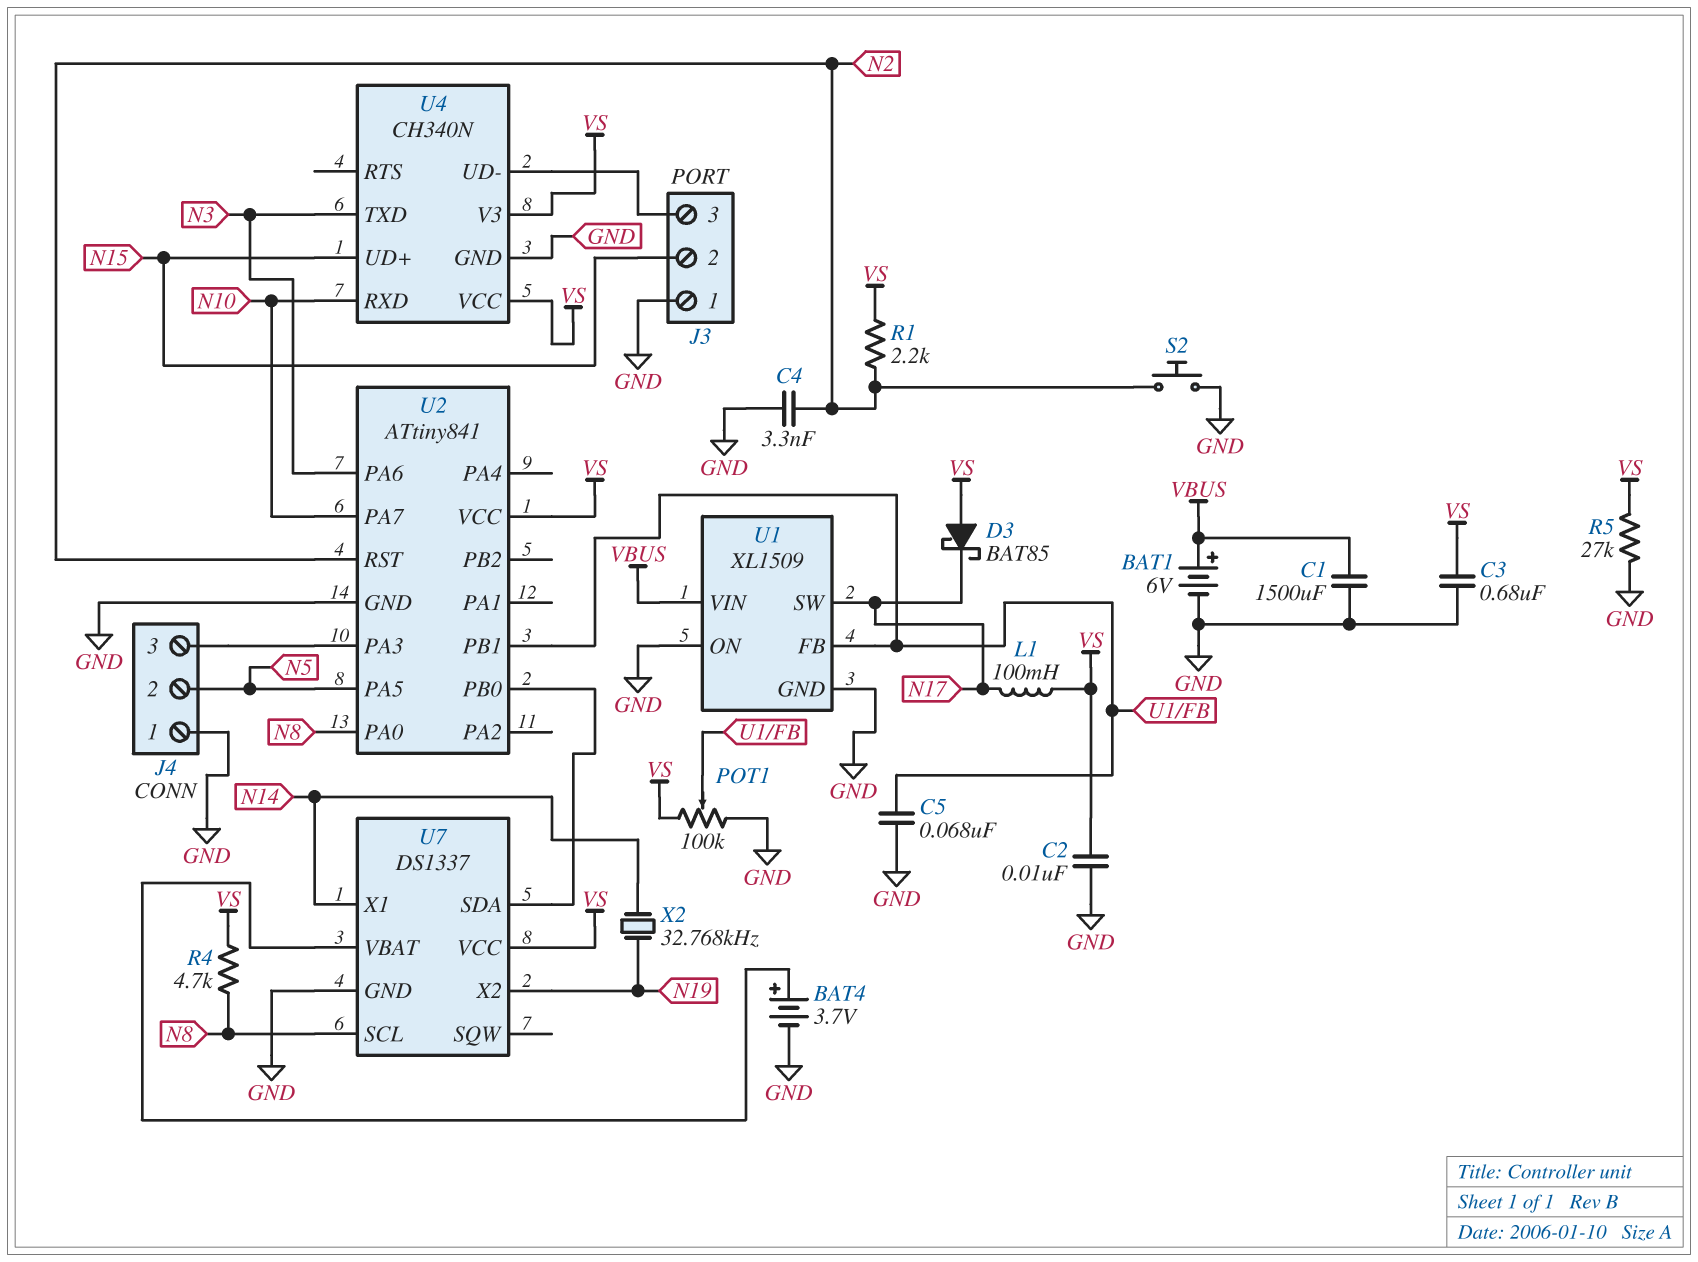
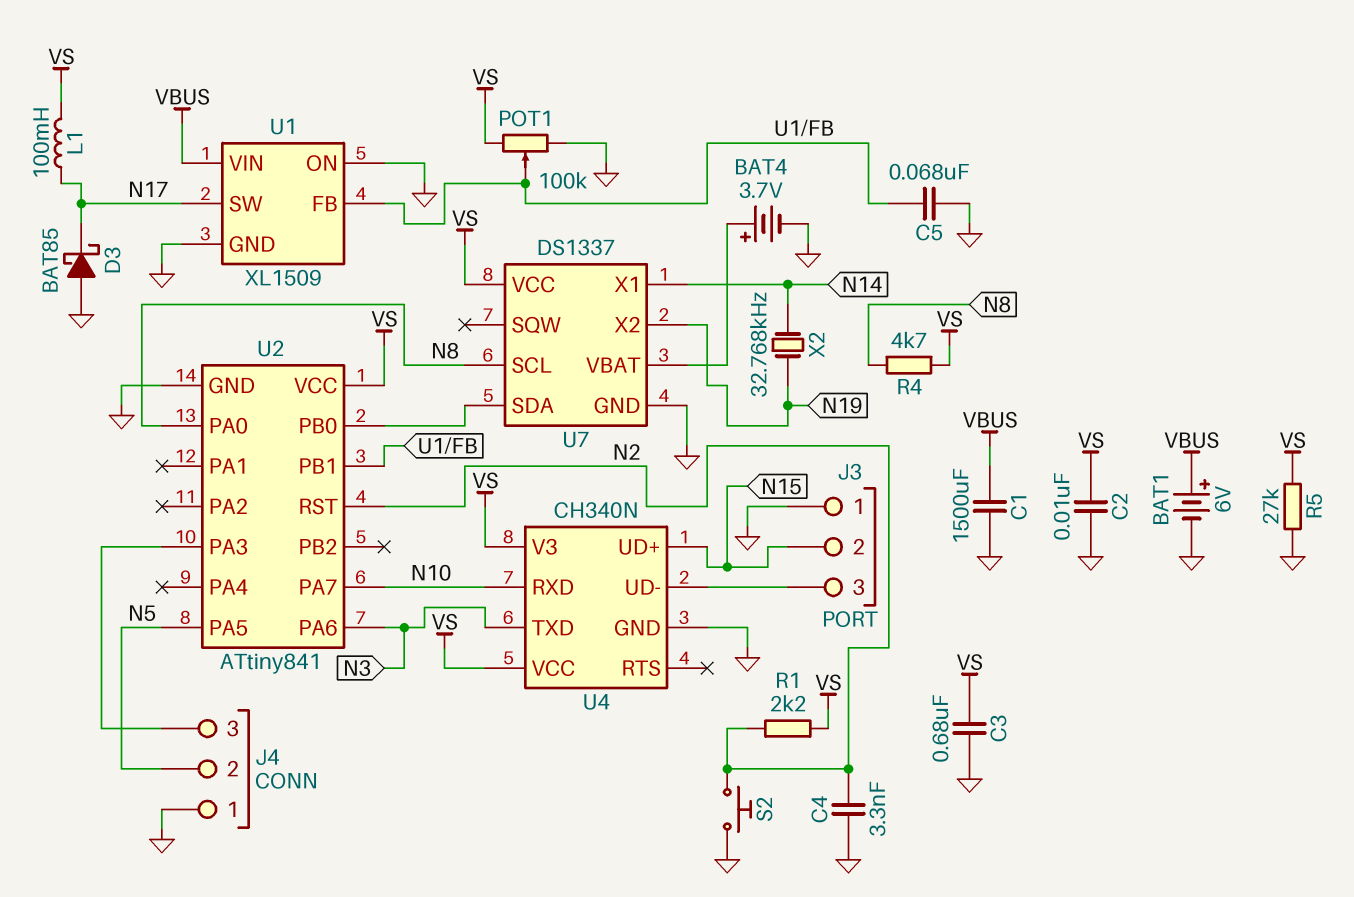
D3: schottky BAT85 (A VS, K N17) -> schottky BAT85 (A GND, K N17)

